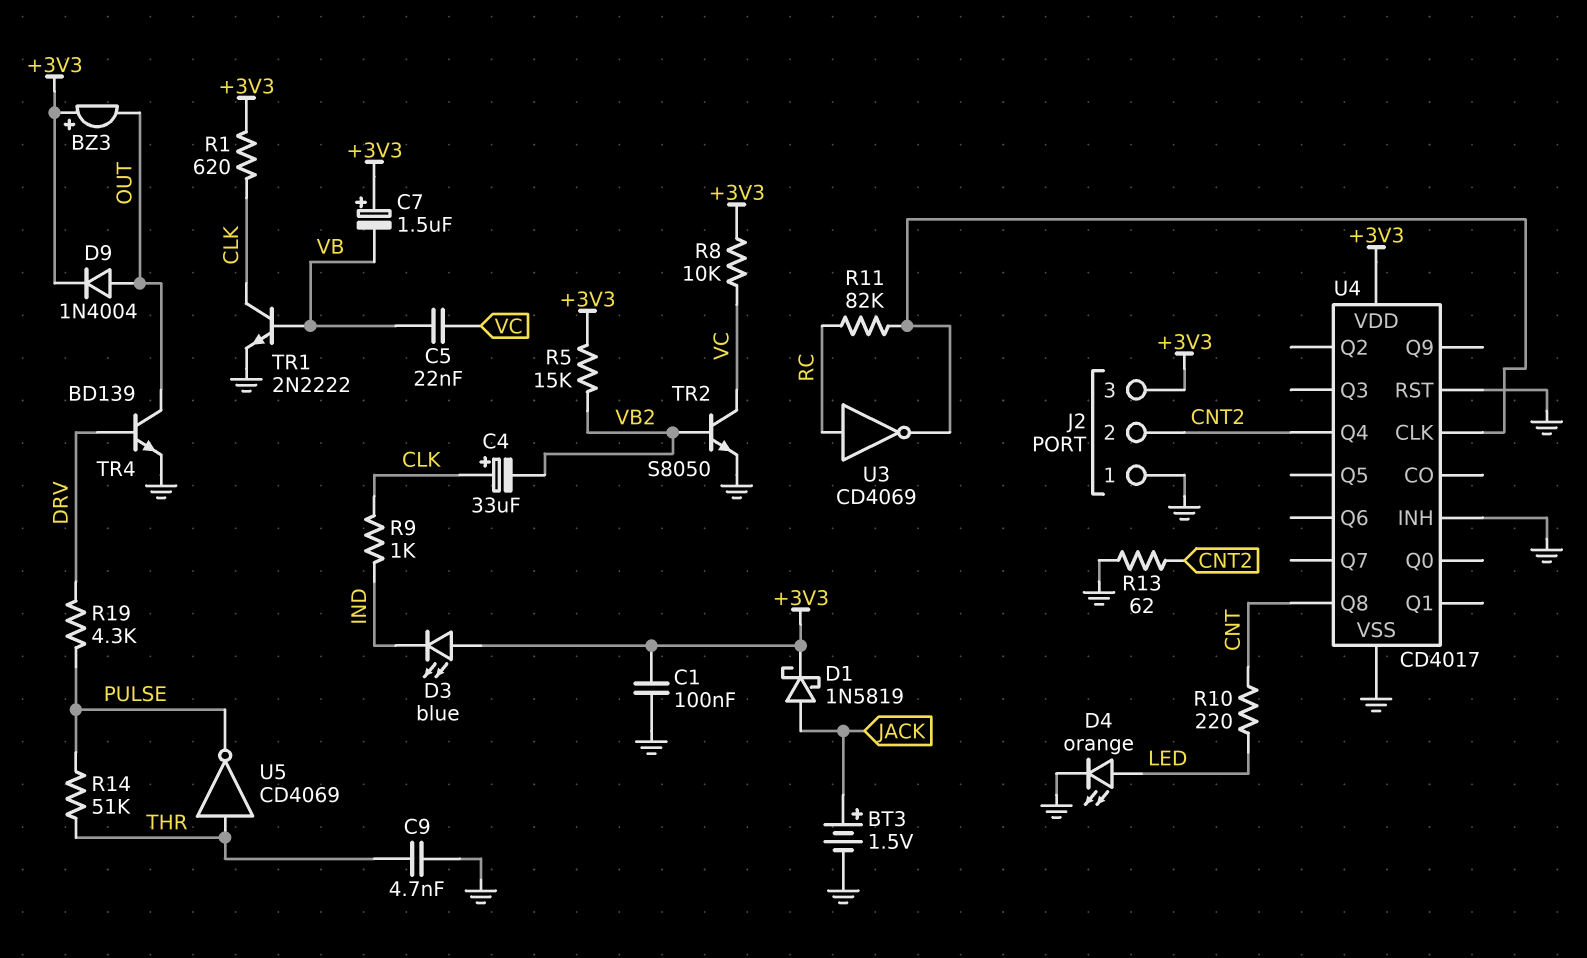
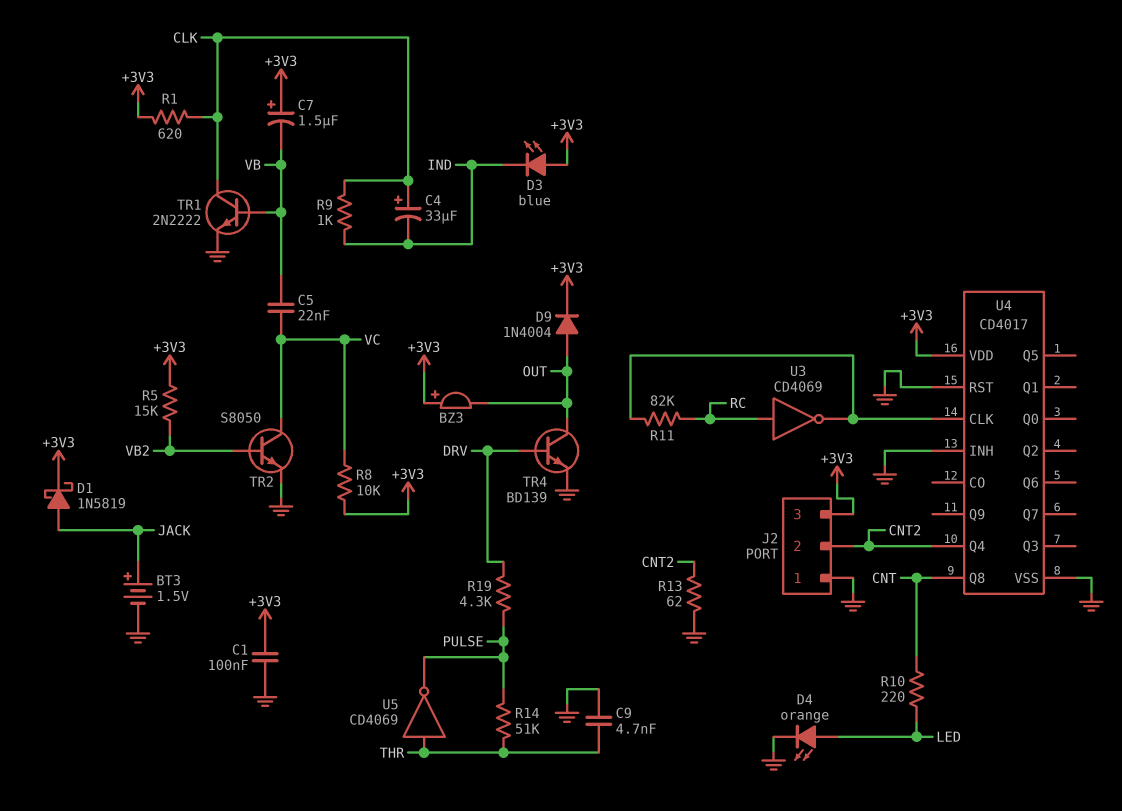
C4: 33uF (plus CLK, minus VB2) -> 33uF (plus CLK, minus IND)

